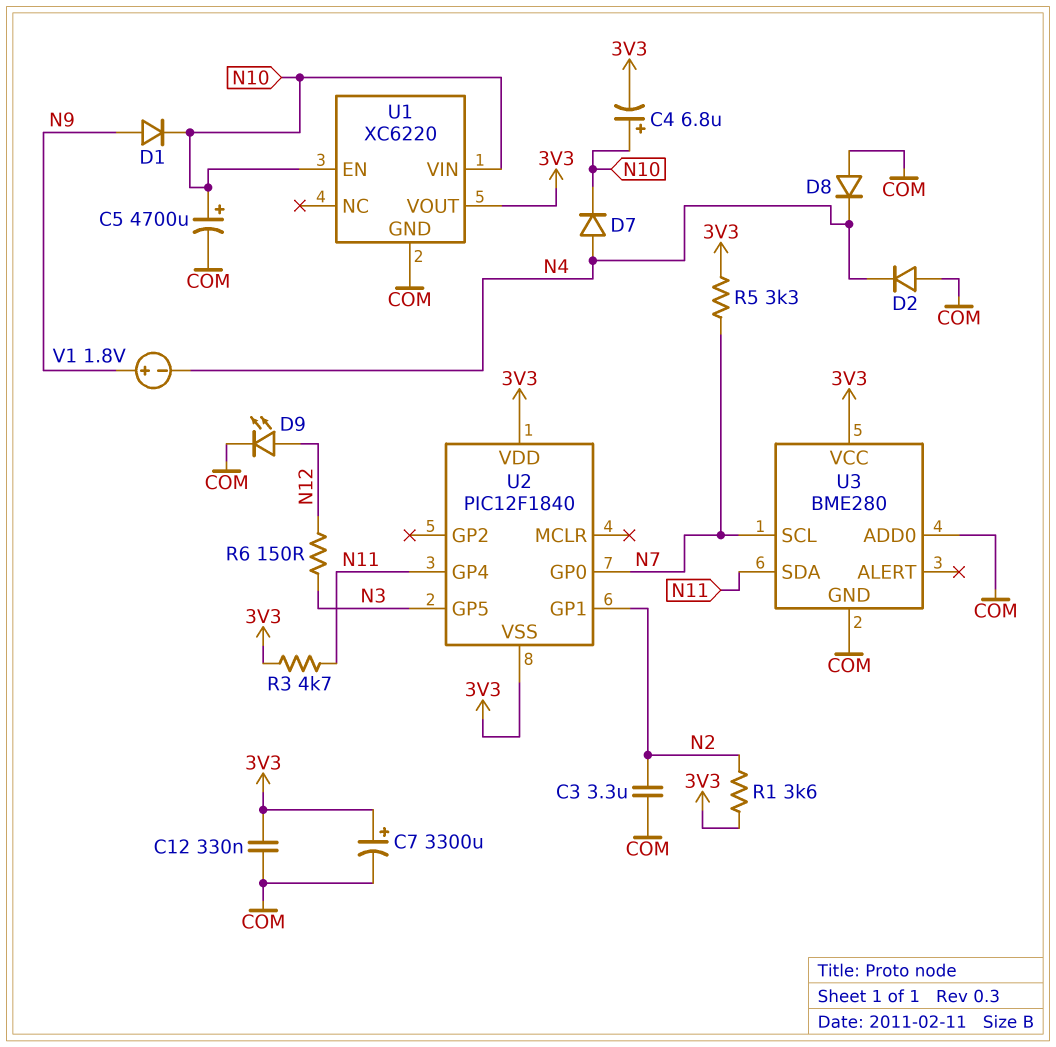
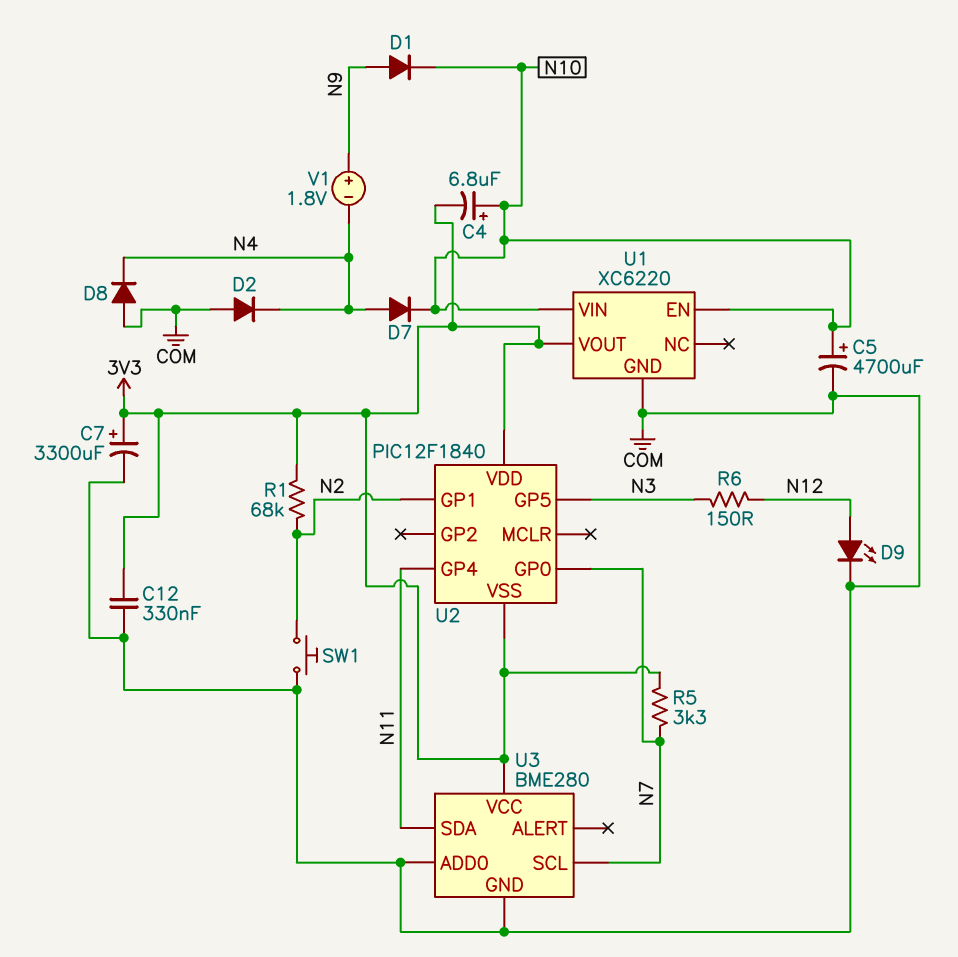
C3: 3.3uF (COM, N2) -> none
R1: 3.6k (3V3, N2) -> 68k (3V3, N2)
R3: 4.7k (3V3, N11) -> none
SW1: none -> button (COM, N2)

